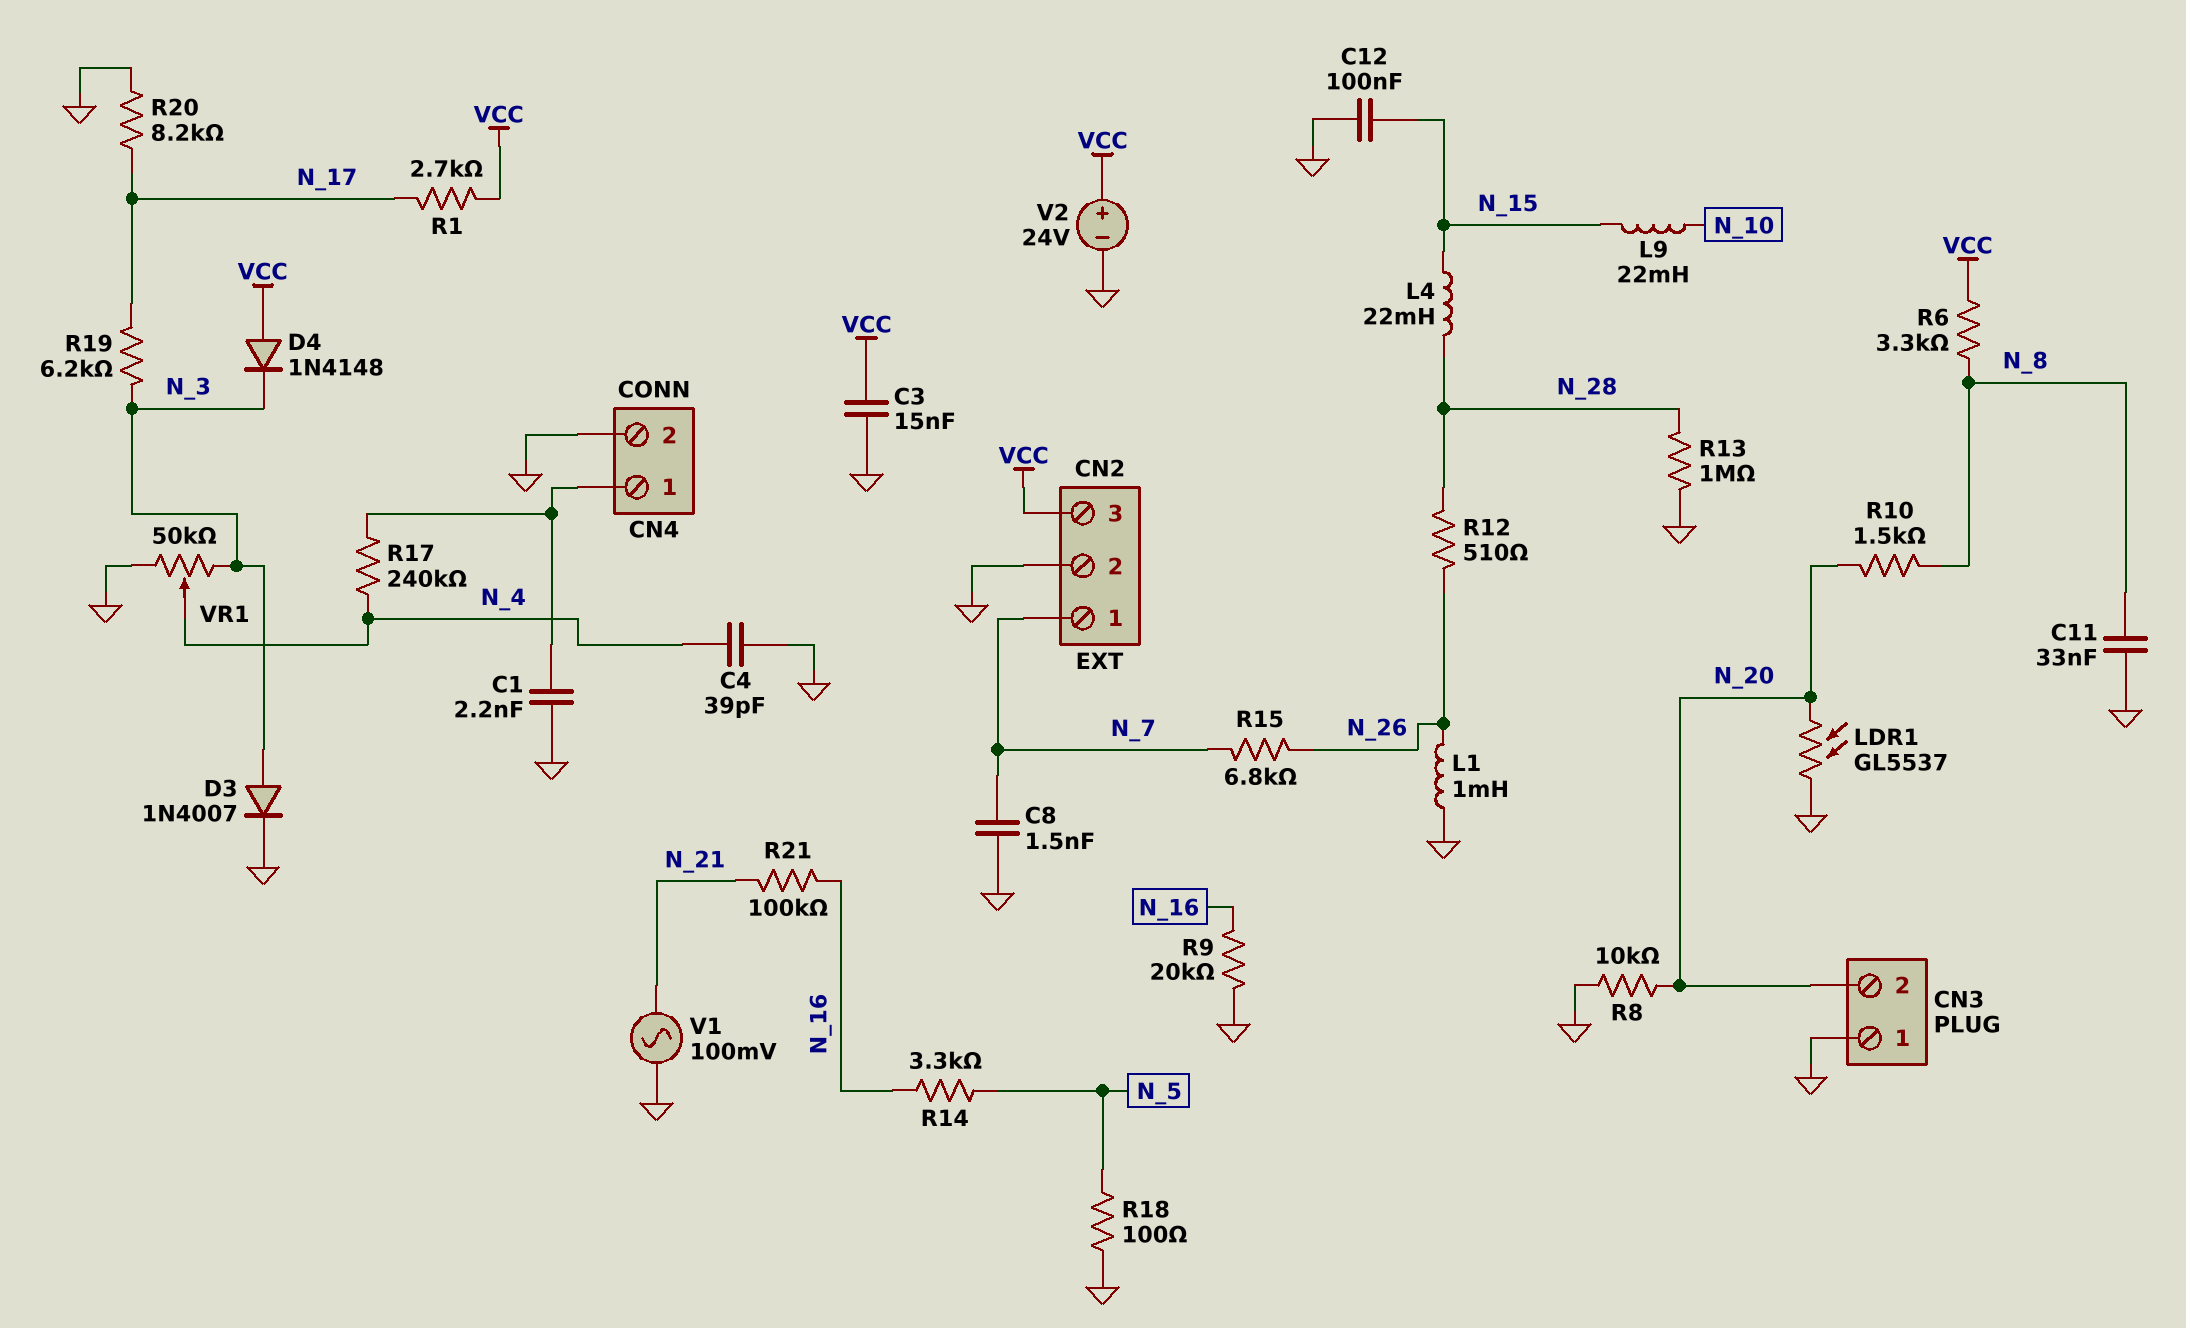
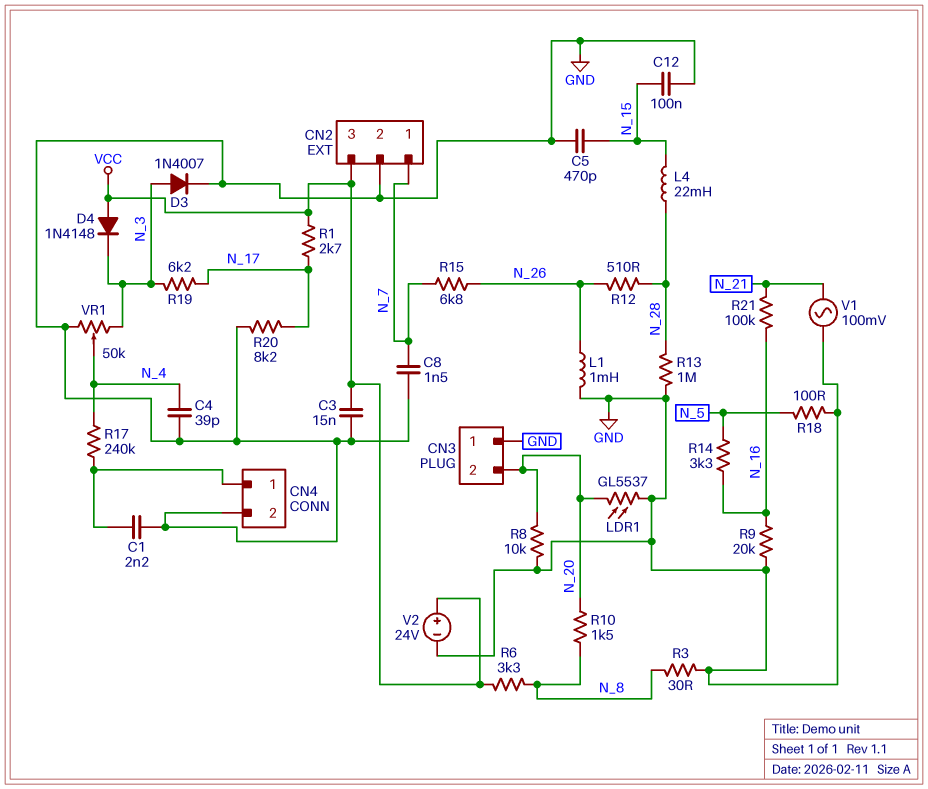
C5: none -> 470pF (GND, N_15)
C11: 33nF (GND, N_8) -> none
L9: 22mH (N_10, N_15) -> none
R3: none -> 30 (GND, N_8)

